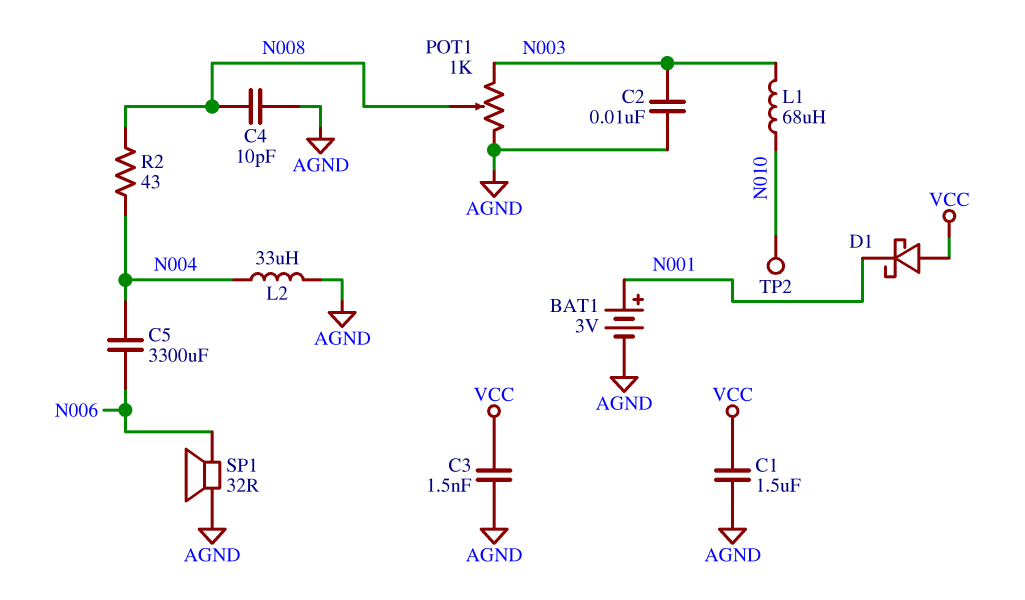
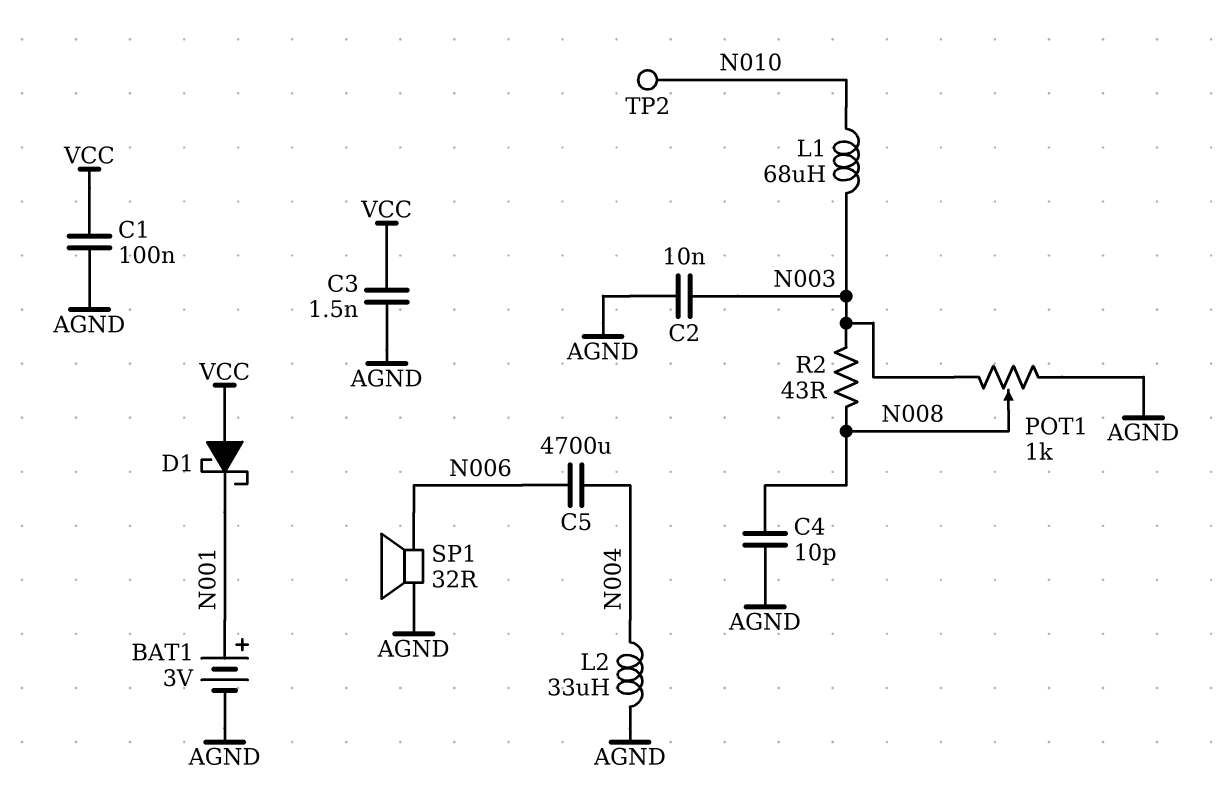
C1: 1.5uF (AGND, VCC) -> 100nF (AGND, VCC)
C5: 3300uF (N004, N006) -> 4700uF (N004, N006)
R2: 43 (N004, N008) -> 43 (N003, N008)

